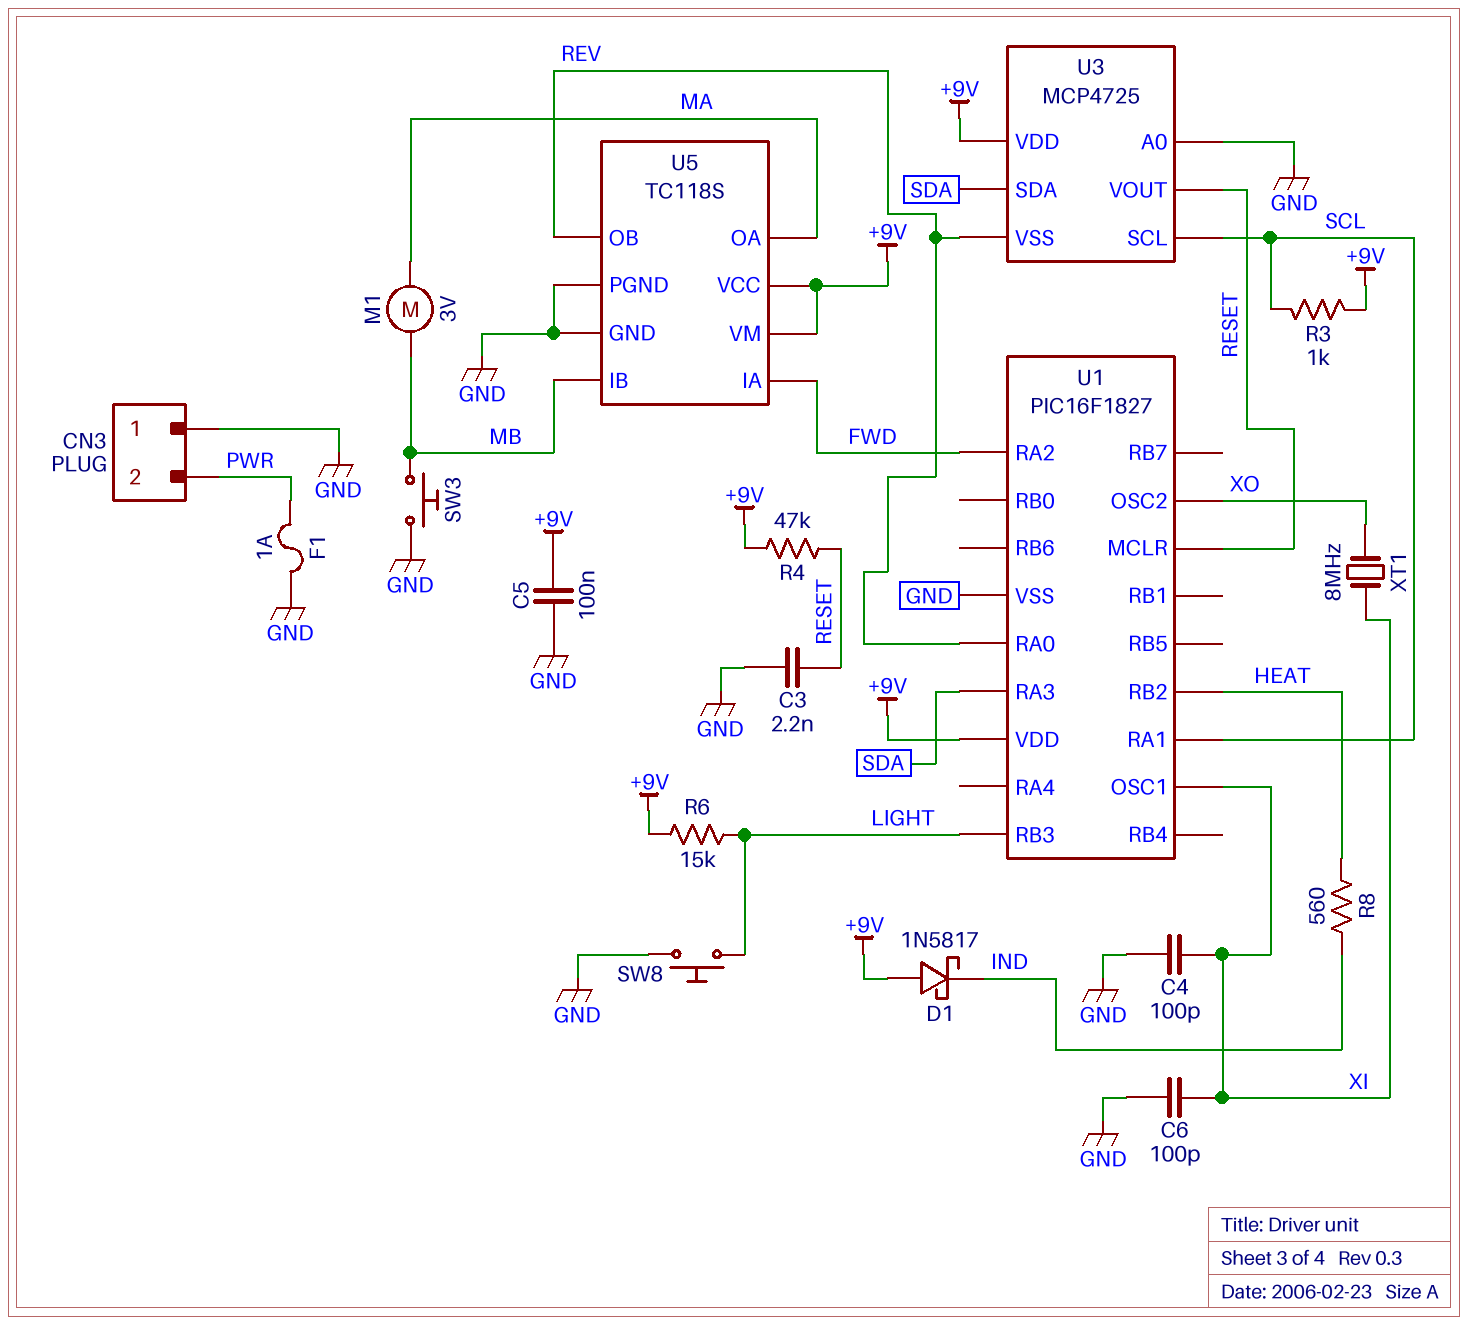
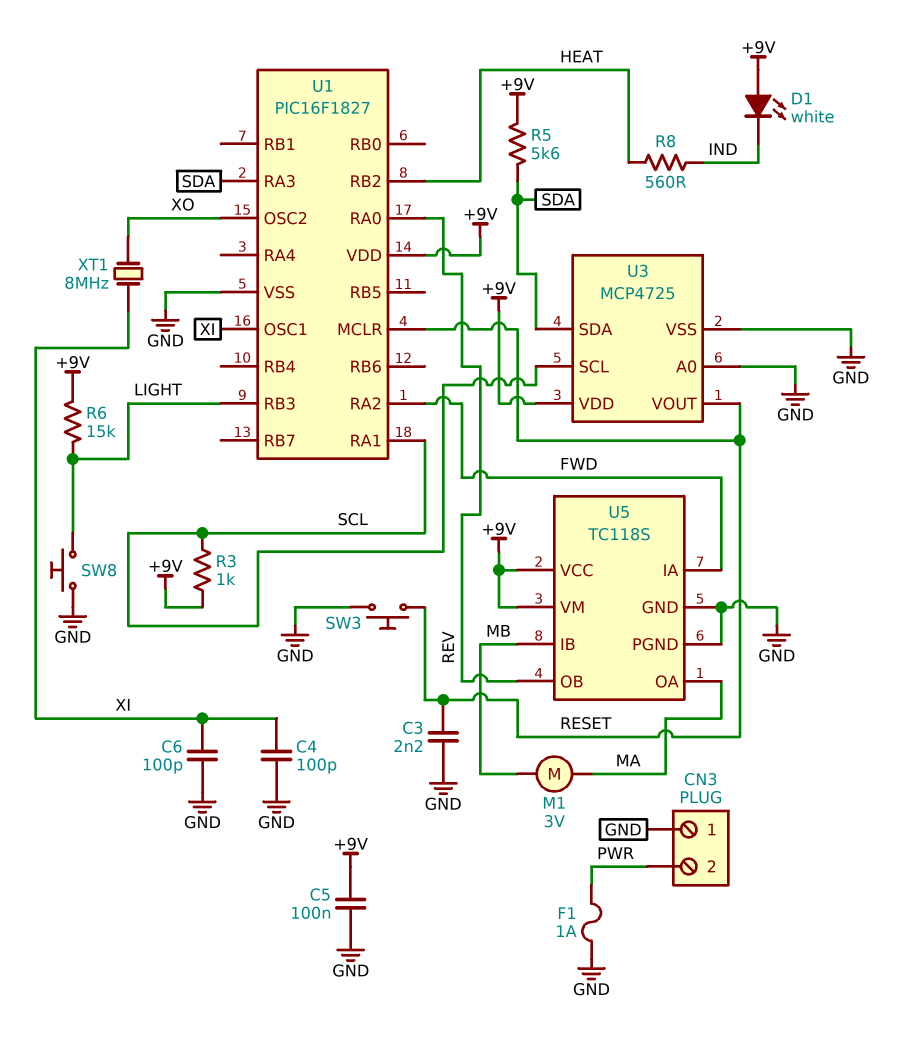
D1: schottky 1N5817 (A +9V, K IND) -> LED white (A +9V, K IND)
R4: 47k (+9V, RESET) -> none
R5: none -> 5.6k (+9V, SDA)
SW3: button (GND, MB) -> button (GND, RESET)
U3 pin VSS: REV -> GND

